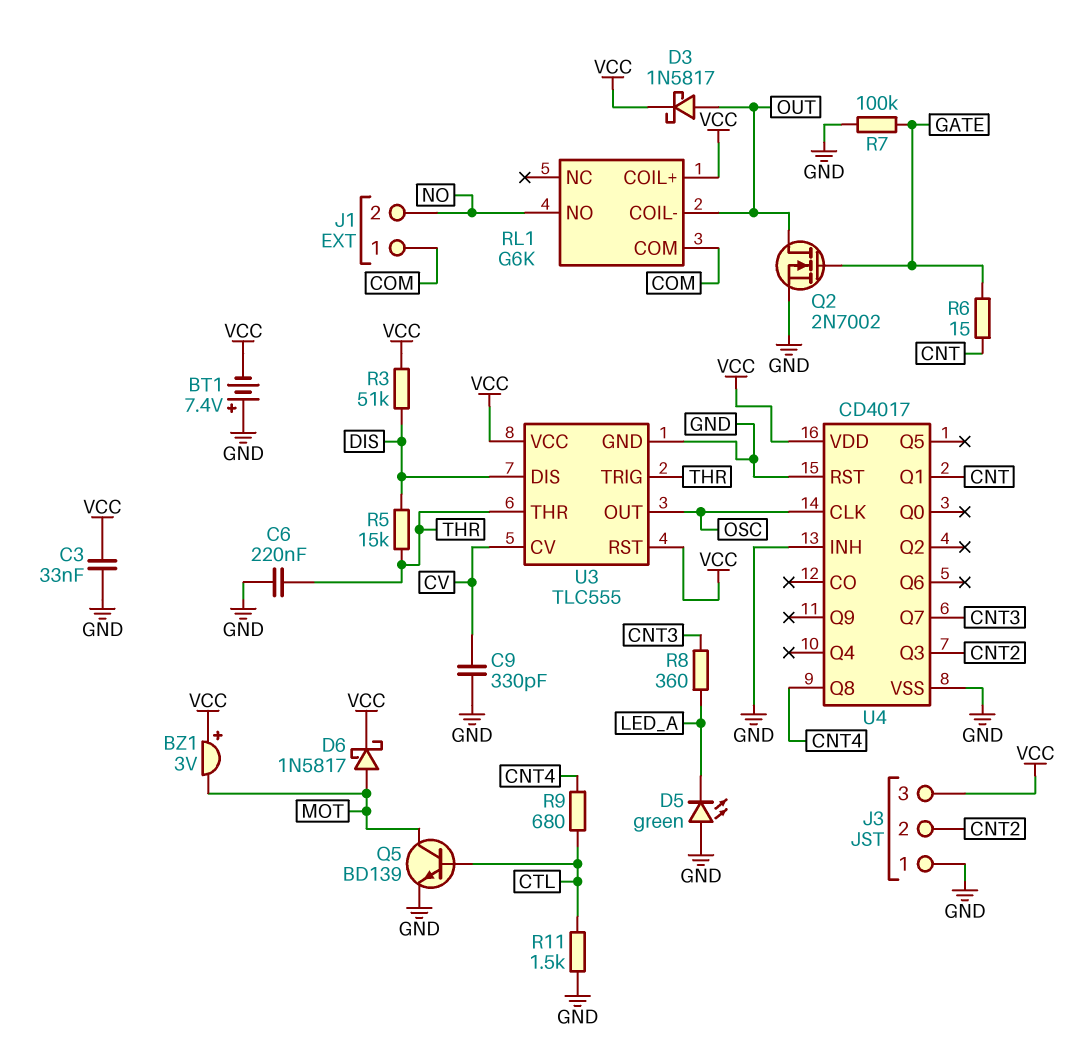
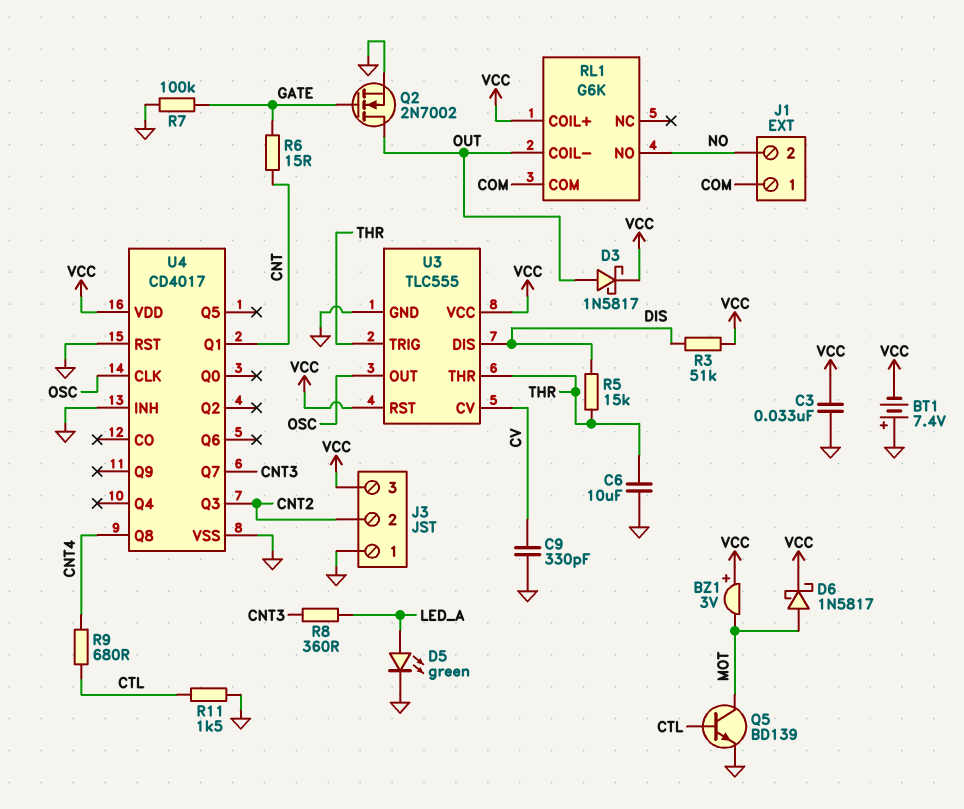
C6: 220nF (GND, THR) -> 10uF (GND, THR)
D5: LED green (A GND, K LED_A) -> LED green (A LED_A, K GND)

